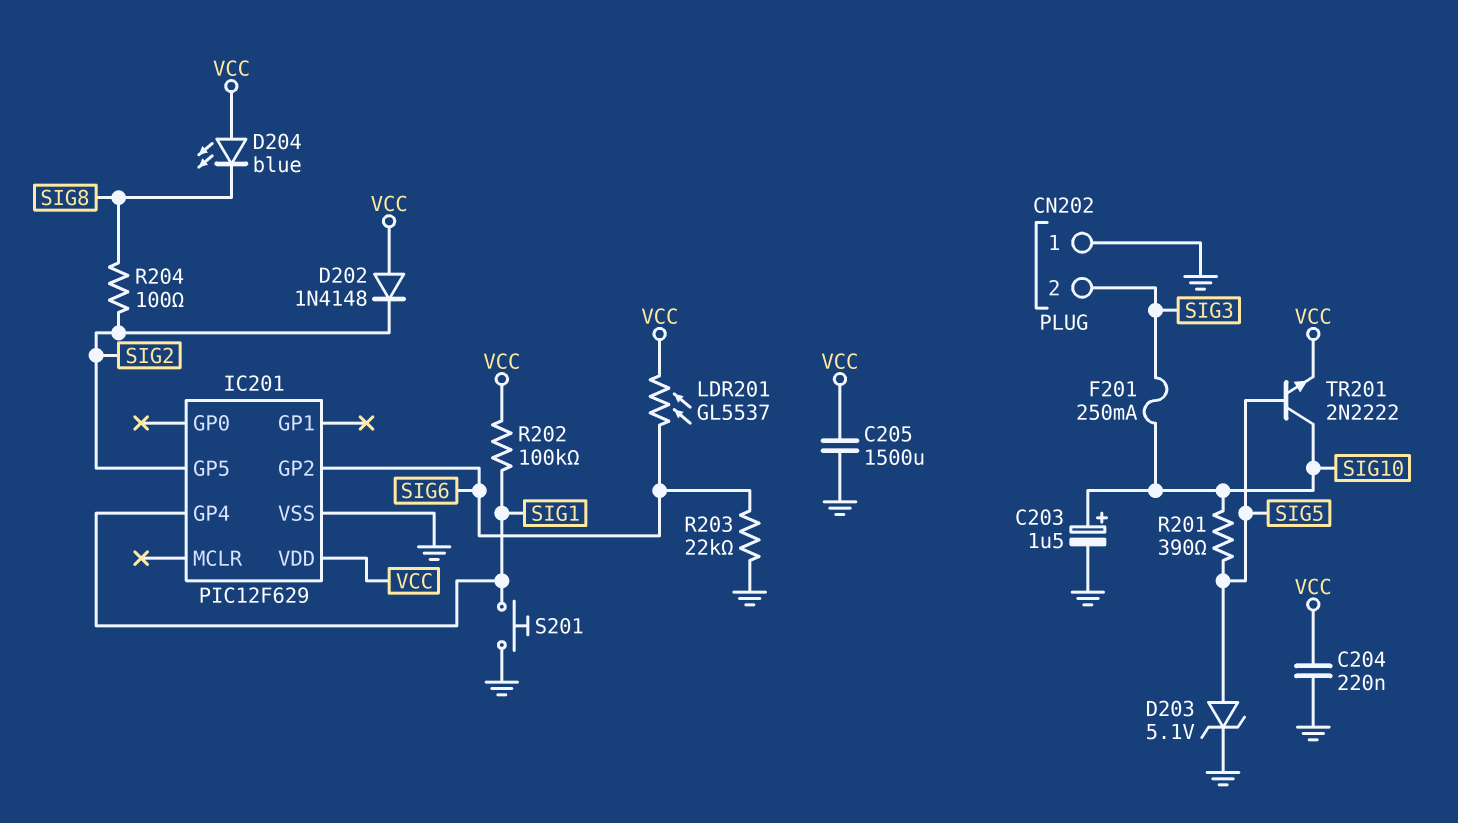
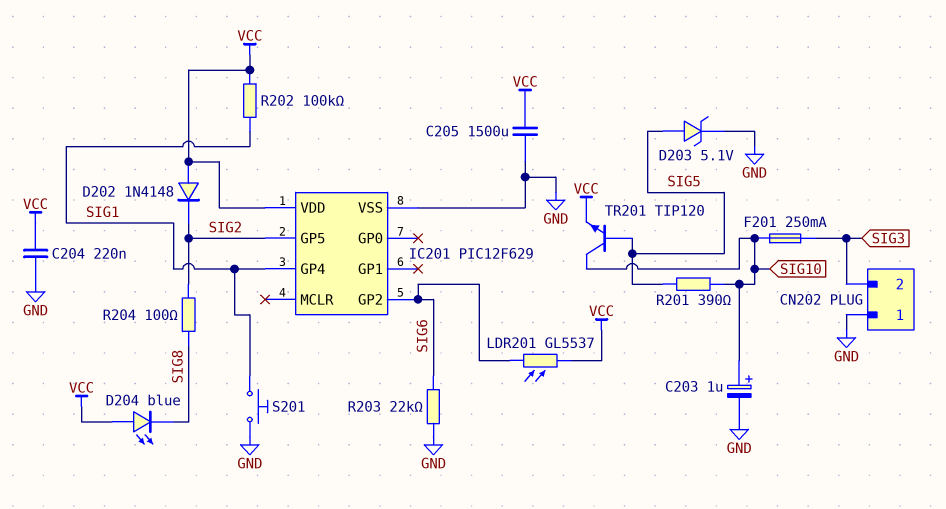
C203: 1.5uF (plus SIG10, minus GND) -> 1uF (plus SIG10, minus GND)
TR201: NPN 2N2222 (B SIG5, C SIG10, E VCC) -> NPN TIP120 (B SIG5, C SIG10, E VCC)

